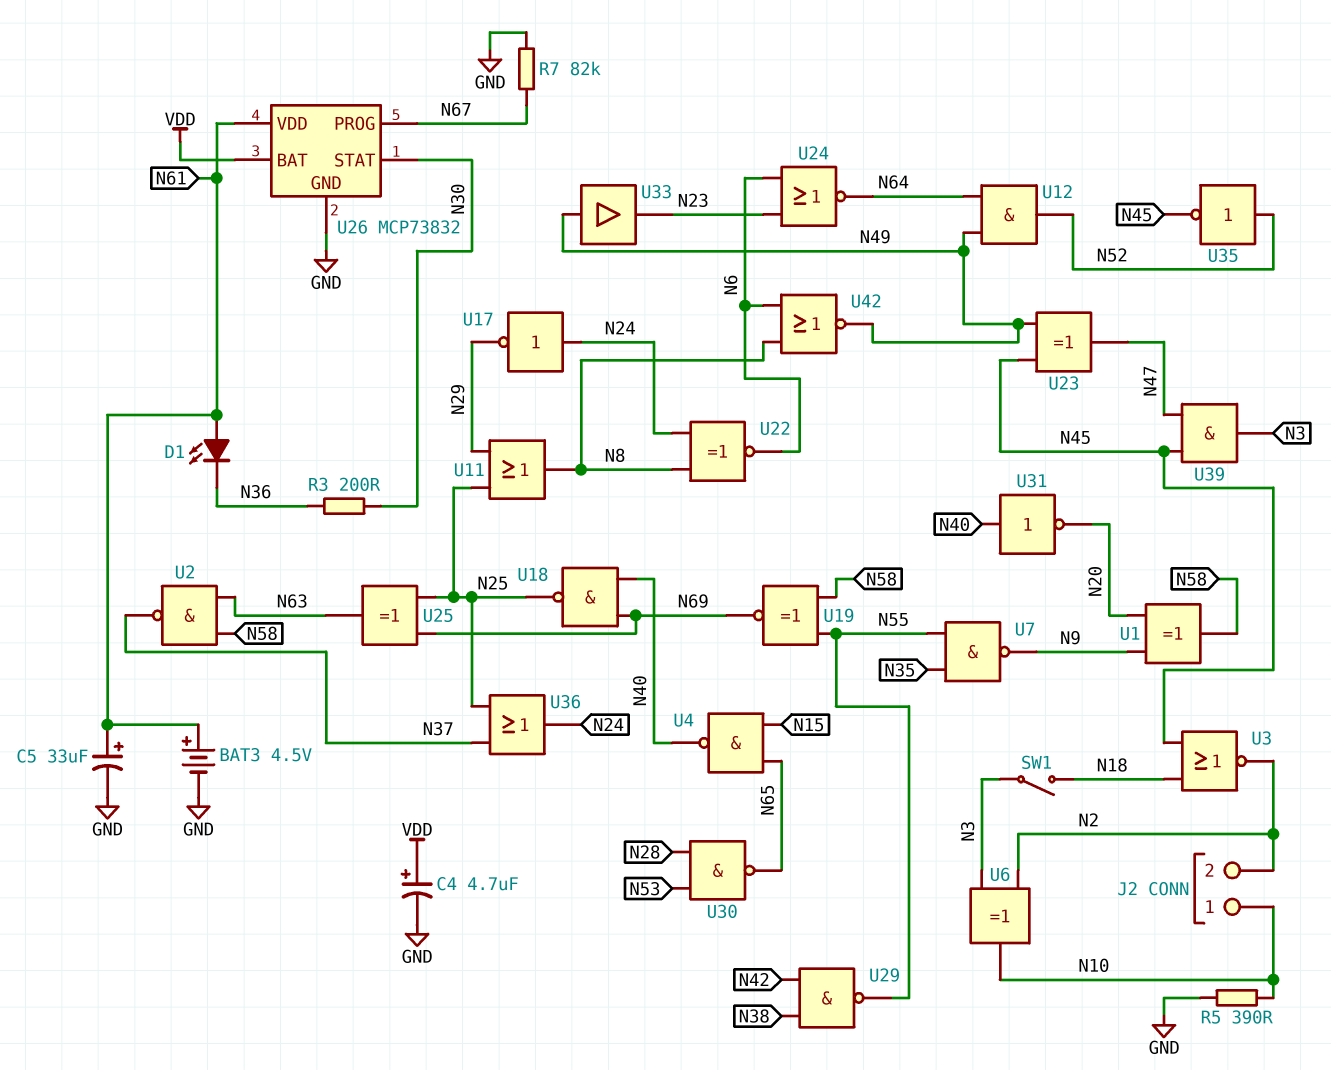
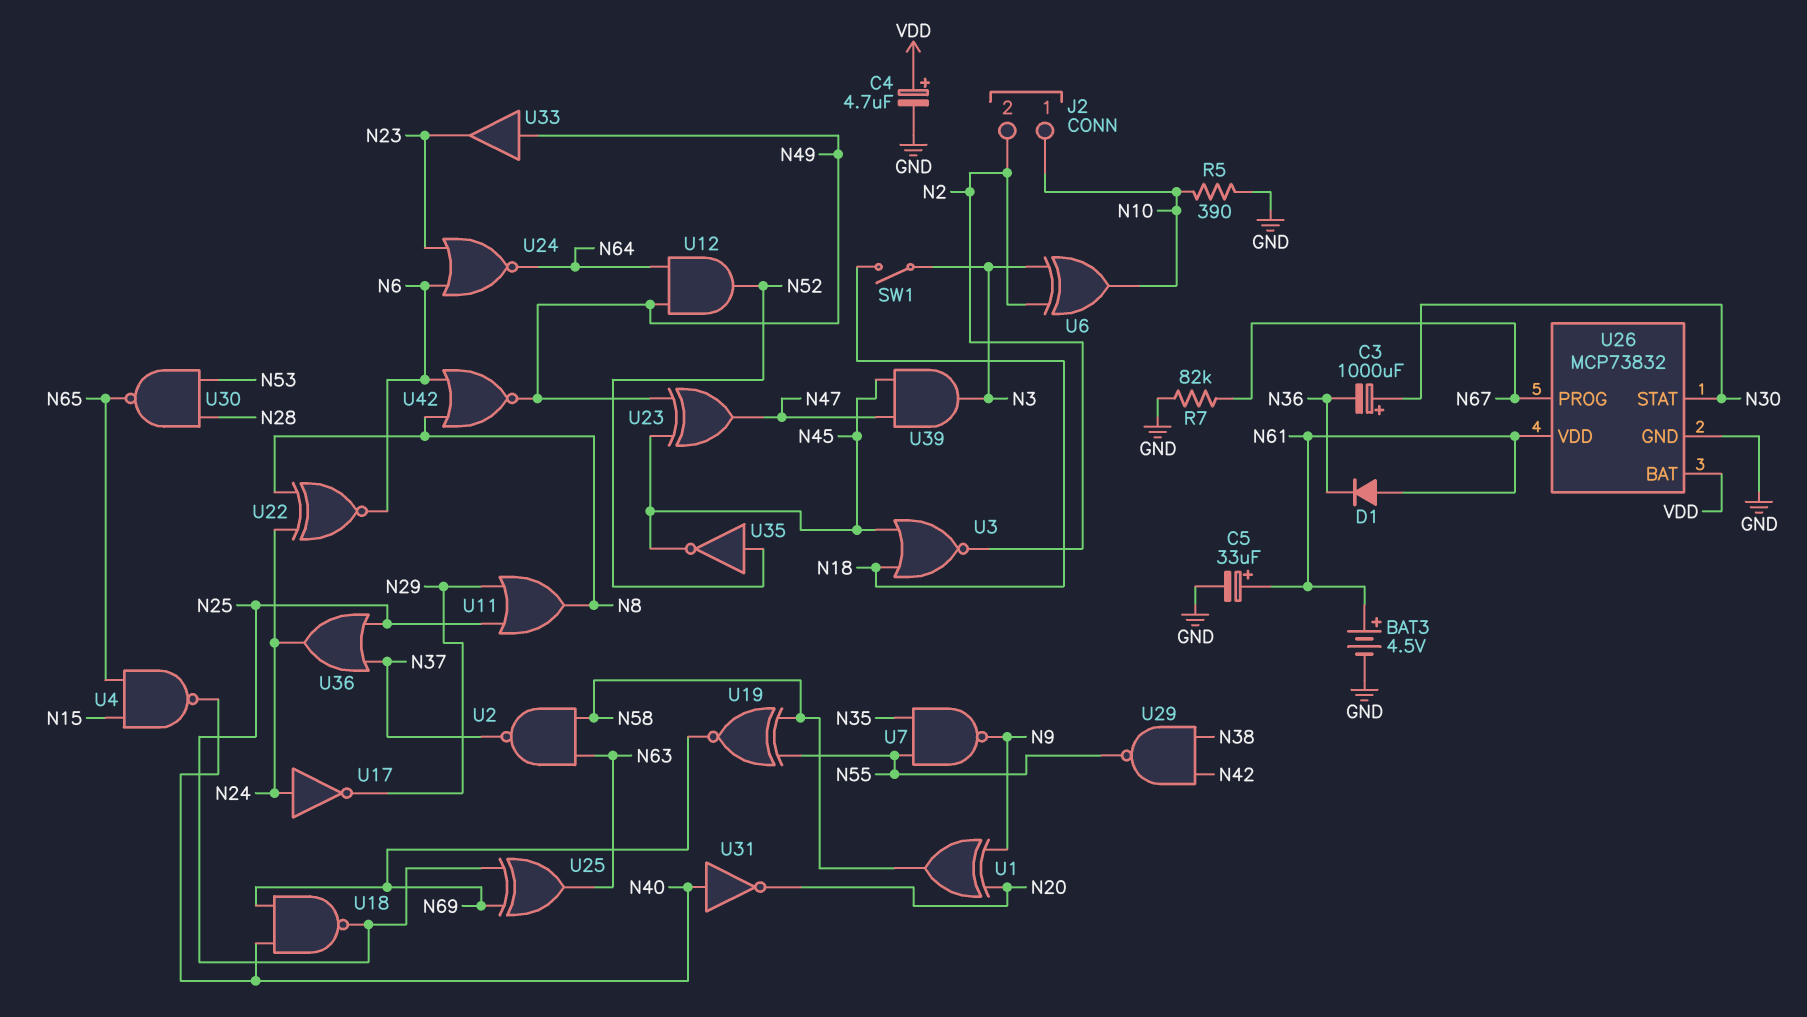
C3: none -> 1000uF (plus N30, minus N36)
D1: LED (A N61, K N36) -> diode (A N61, K N36)
R3: 200 (N30, N36) -> none

